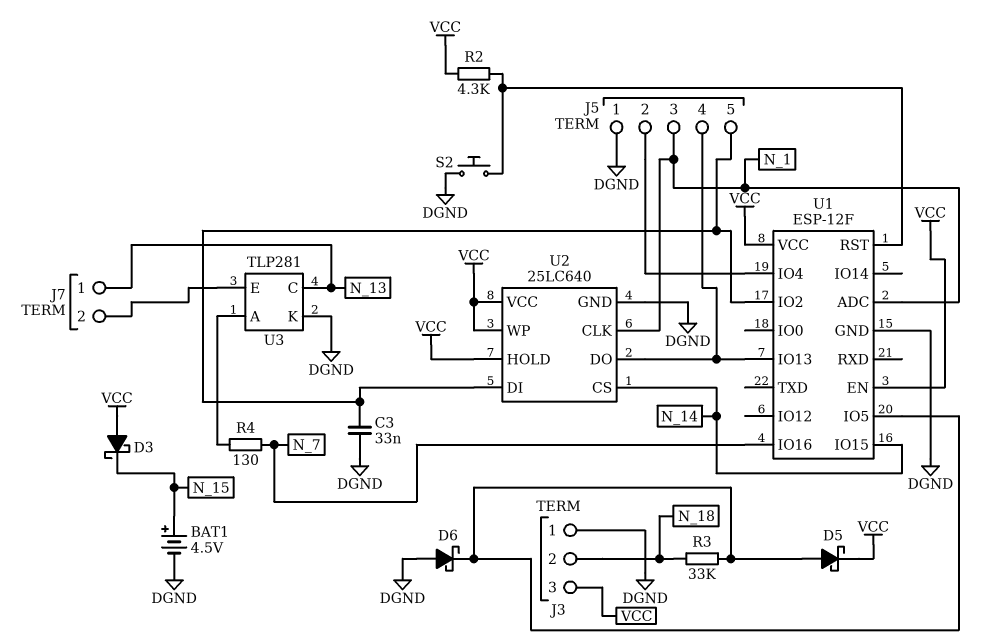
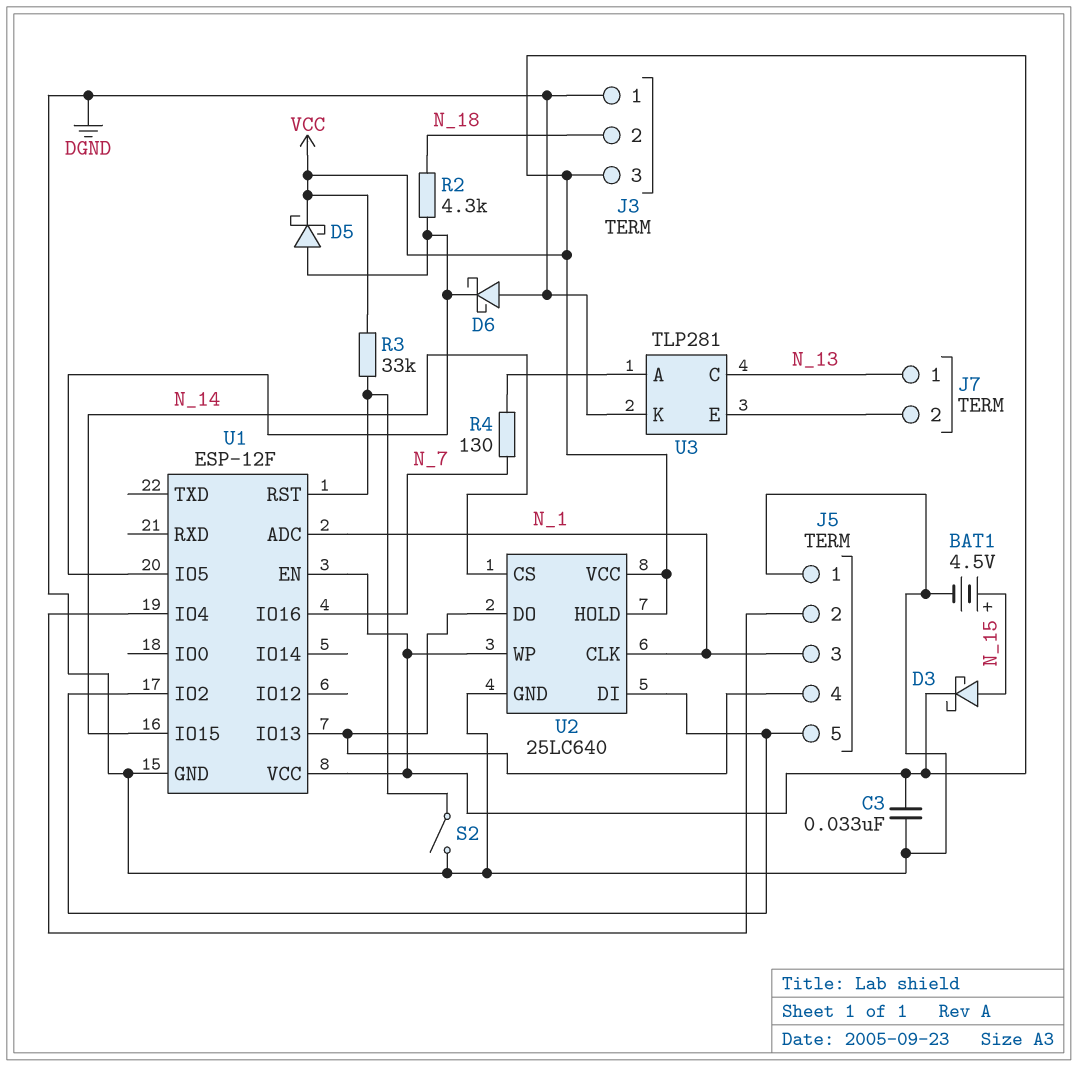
C3: 33nF (DGND, J5/5) -> 33nF (DGND, VCC)
D3: schottky (A VCC, K N_15) -> schottky (A N_15, K VCC)
R2: 4.3k (U1/RST, VCC) -> 4.3k (N_18, U1/IO5)
R3: 33k (N_18, U1/IO5) -> 33k (U1/RST, VCC)
S2: button (DGND, U1/RST) -> switch (DGND, U1/RST)

